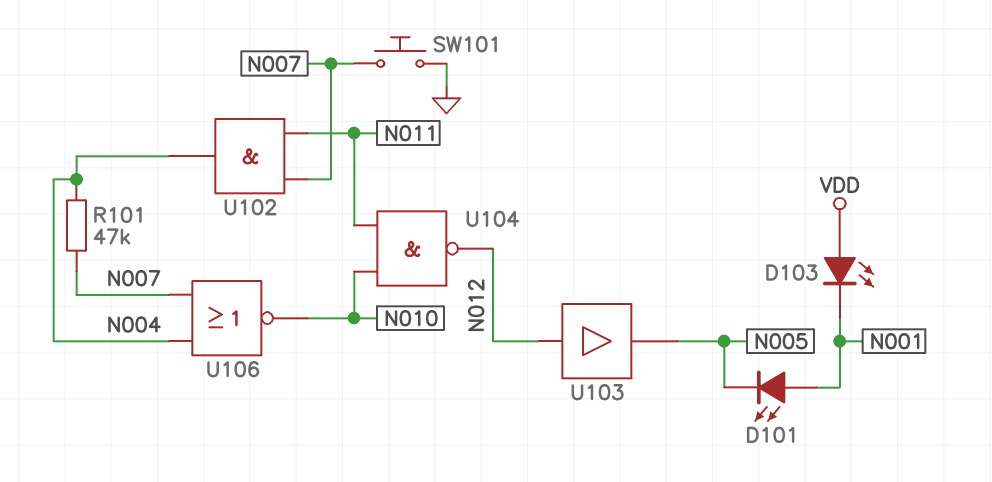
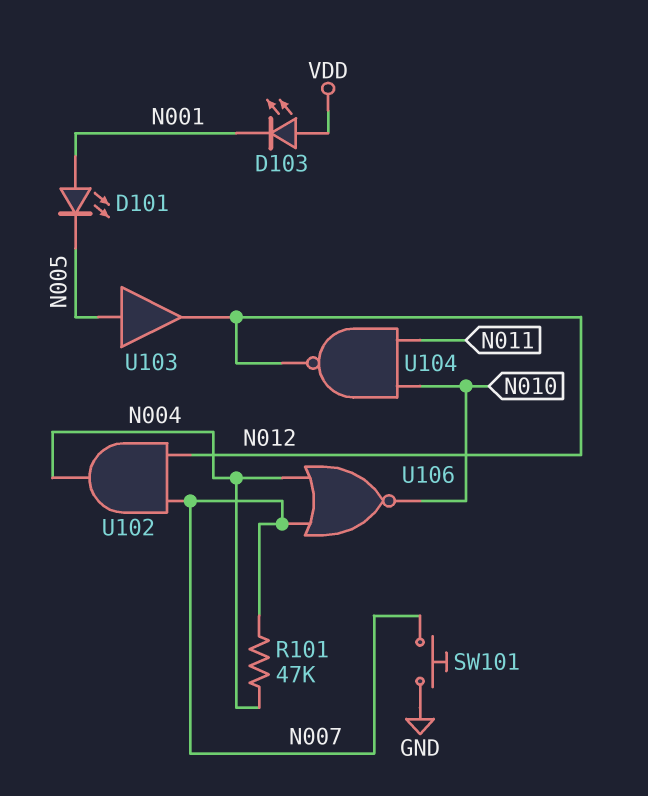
U102: AND (in N007, in N011, out N004) -> AND (in N007, in N012, out N004)
U103: buffer (in N012, out N005) -> buffer (in N005, out N012)

